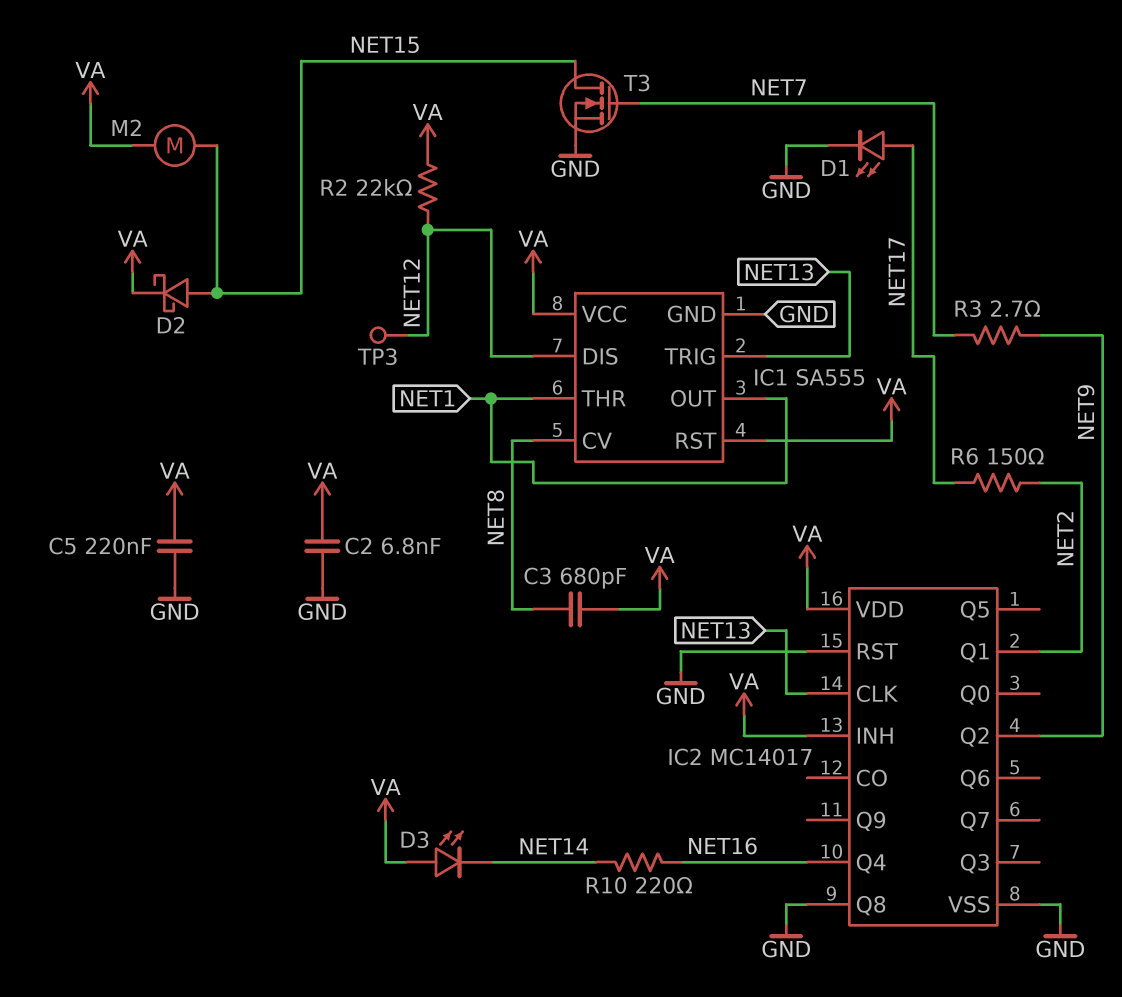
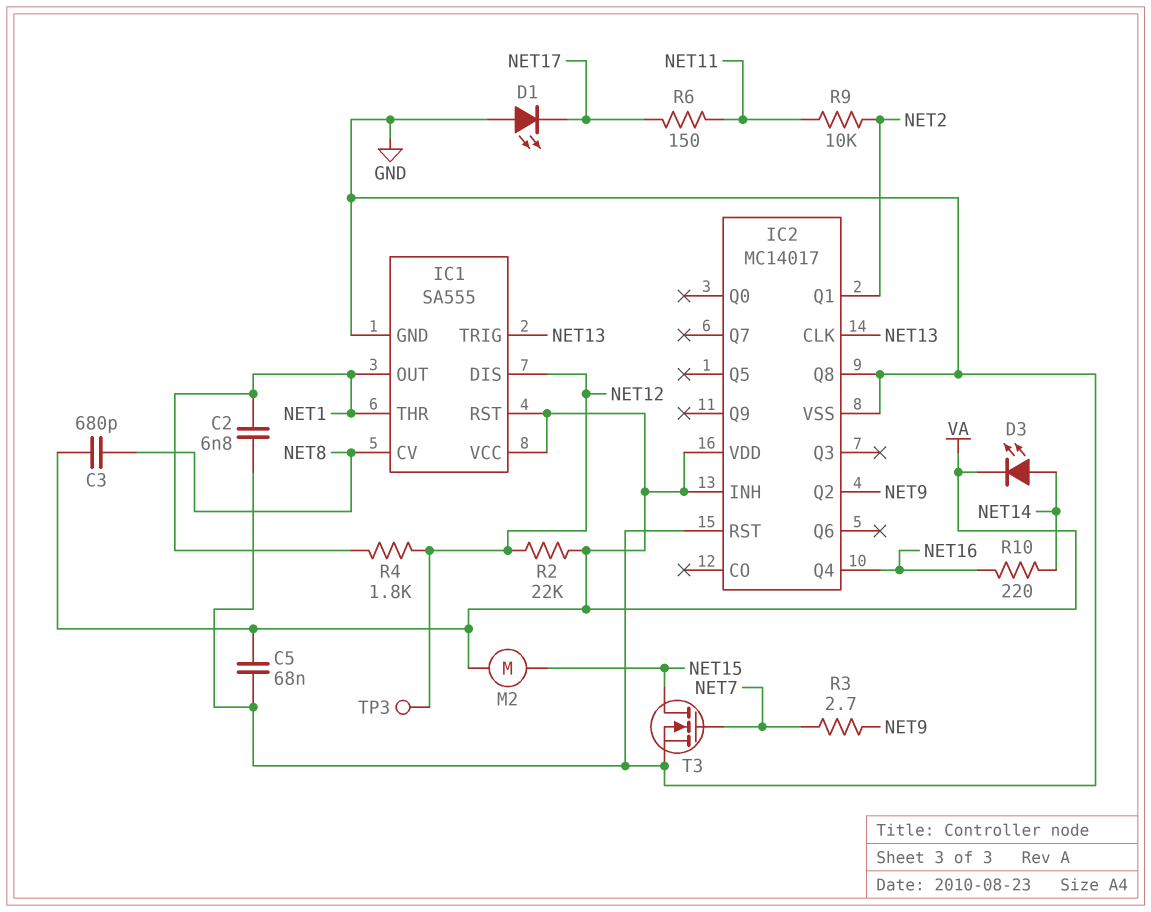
C2: 6.8nF (GND, VA) -> 6.8nF (GND, NET1)
C5: 220nF (GND, VA) -> 68nF (GND, VA)
D1: LED (A NET17, K GND) -> LED (A GND, K NET17)
D2: schottky (A NET15, K VA) -> none
D3: LED (A VA, K NET14) -> LED (A NET14, K VA)
R4: none -> 1.8k (NET1, NET12)
R6: 150 (NET2, NET17) -> 150 (NET11, NET17)
R9: none -> 10k (NET2, NET11)

